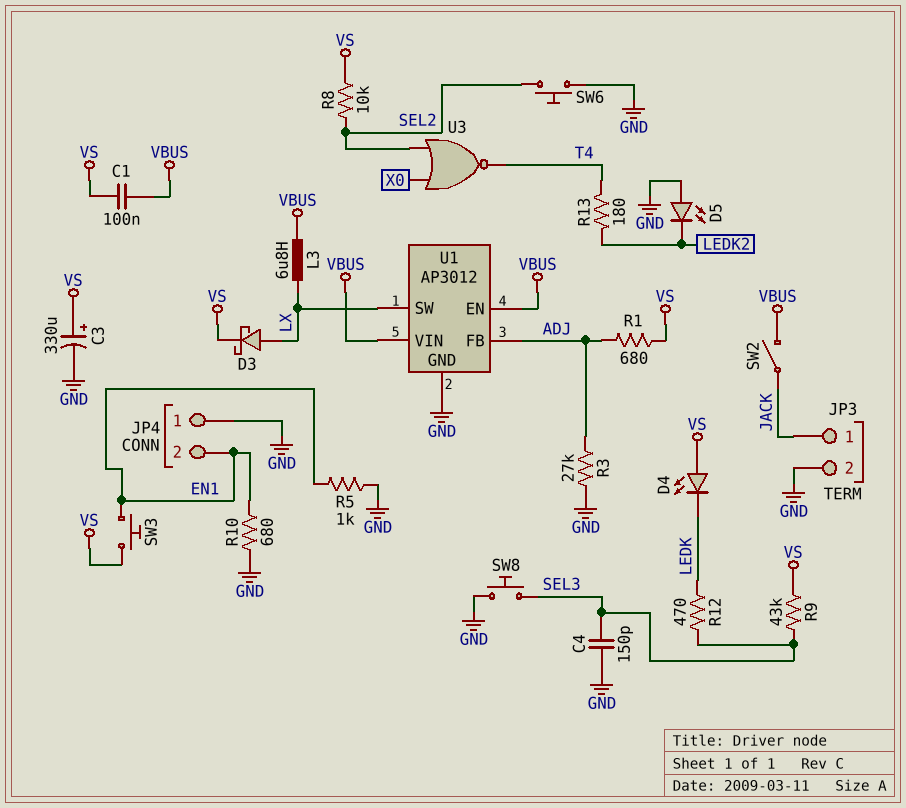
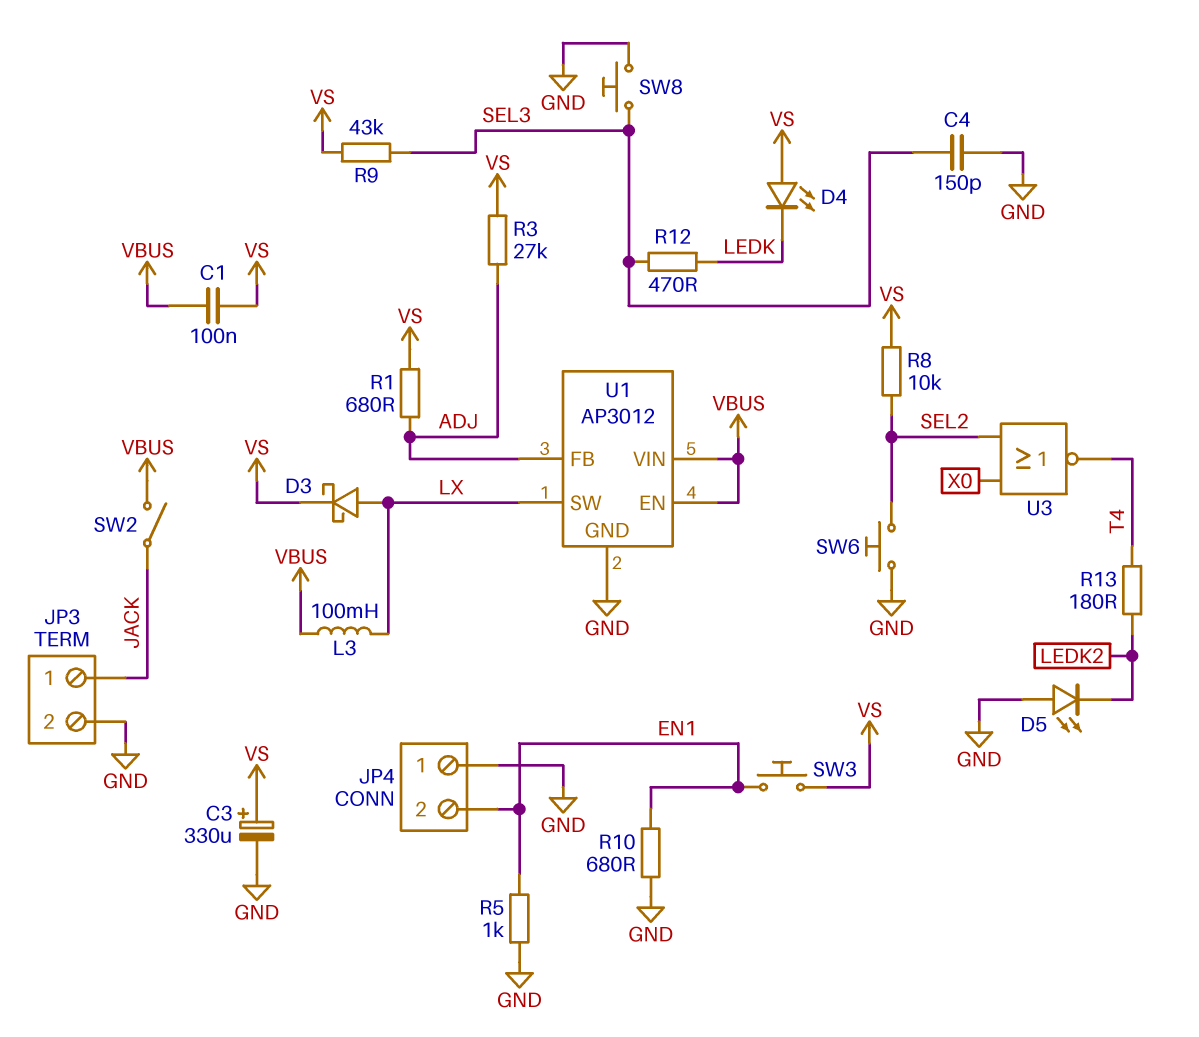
L3: 6.8uH (LX, VBUS) -> 100mH (LX, VBUS)
R3: 27k (ADJ, GND) -> 27k (ADJ, VS)

